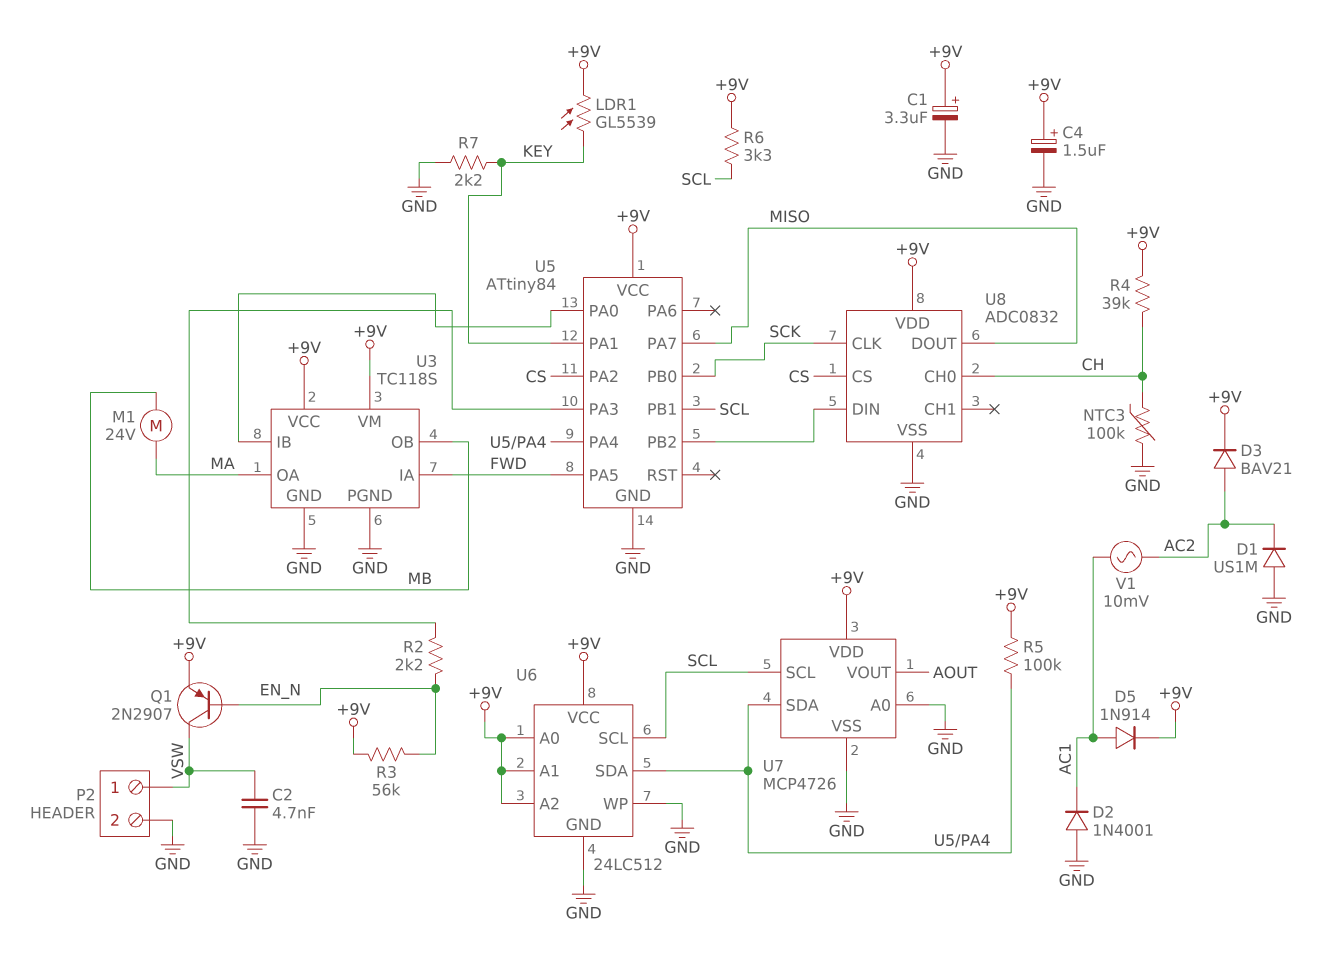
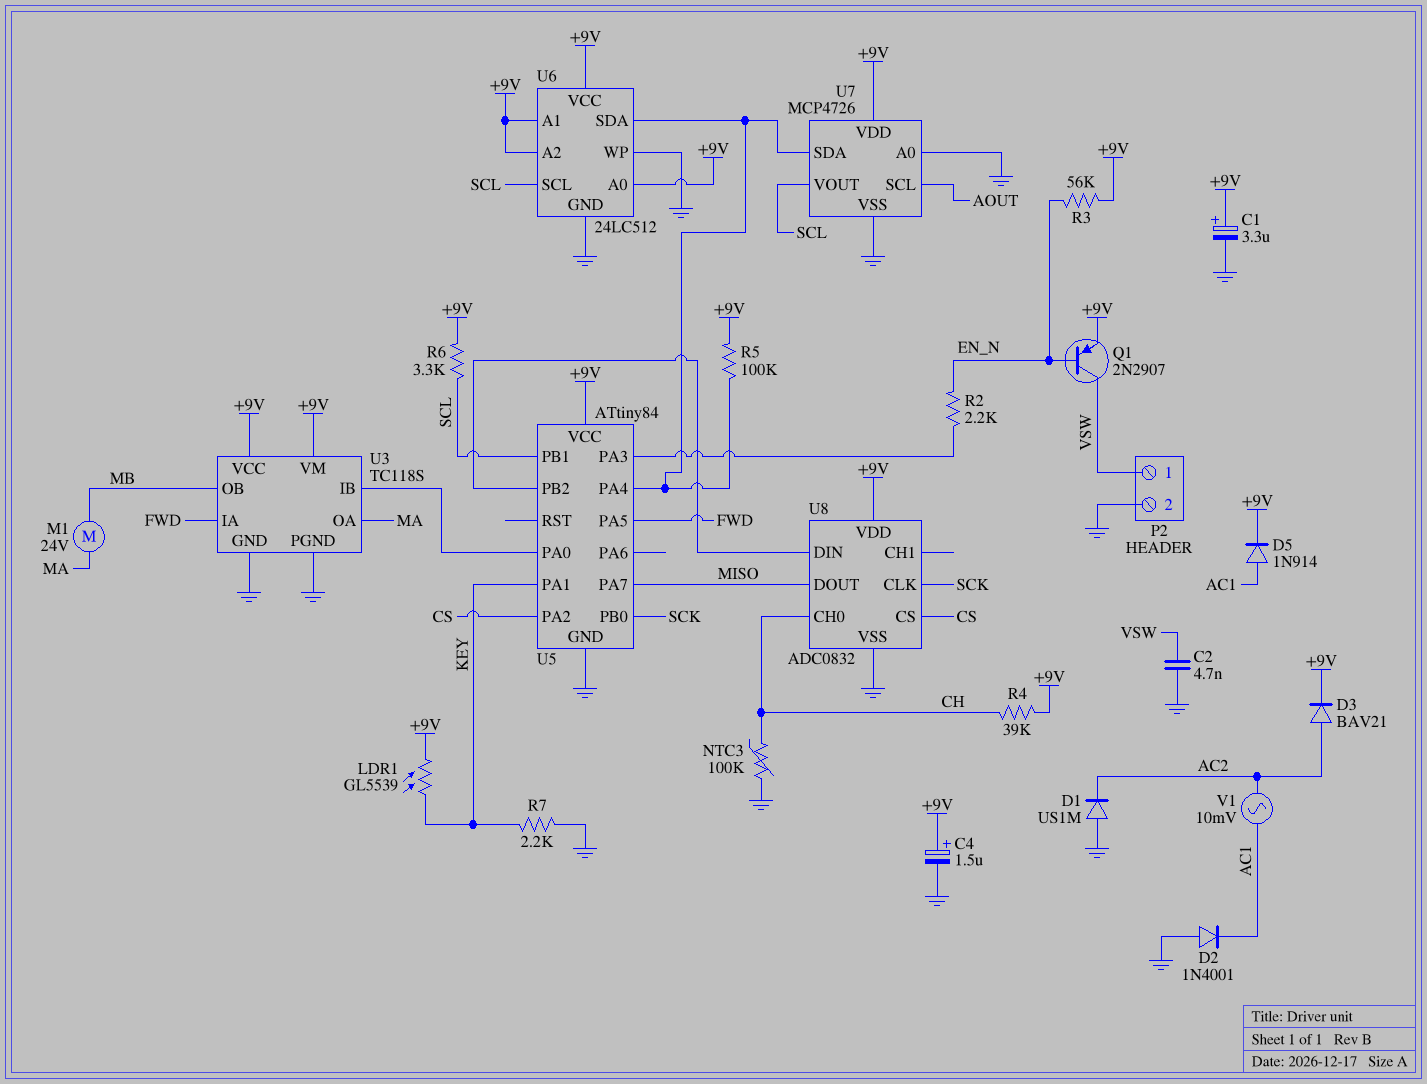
U7 pin SCL: SCL -> AOUT
U7 pin VOUT: AOUT -> SCL

